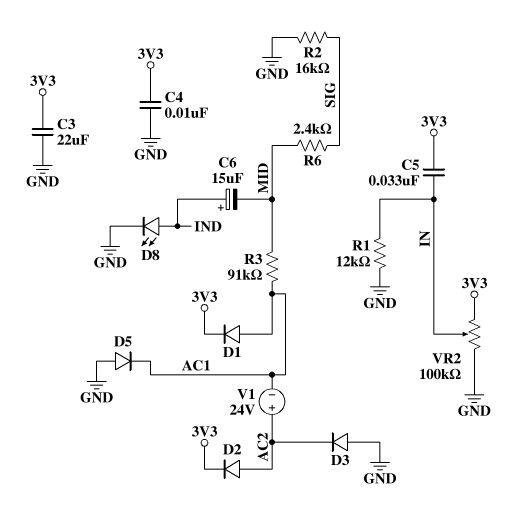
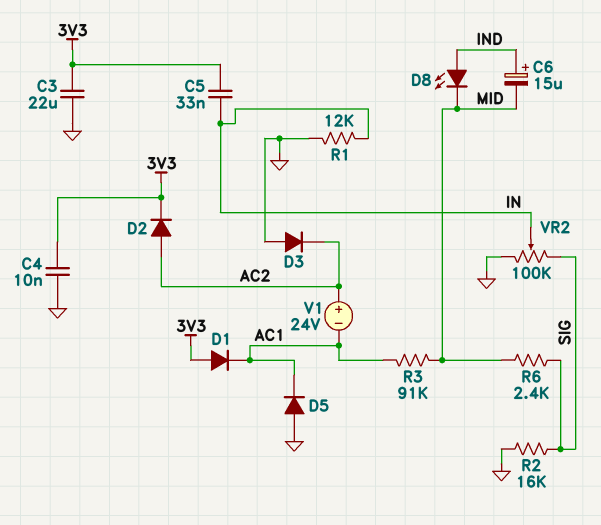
D1: diode (A AC1, K 3V3) -> diode (A 3V3, K AC1)
D8: LED (A IND, K GND) -> LED (A IND, K MID)
VR2: 100k (3V3, GND, wiper IN) -> 100k (GND, SIG, wiper IN)

